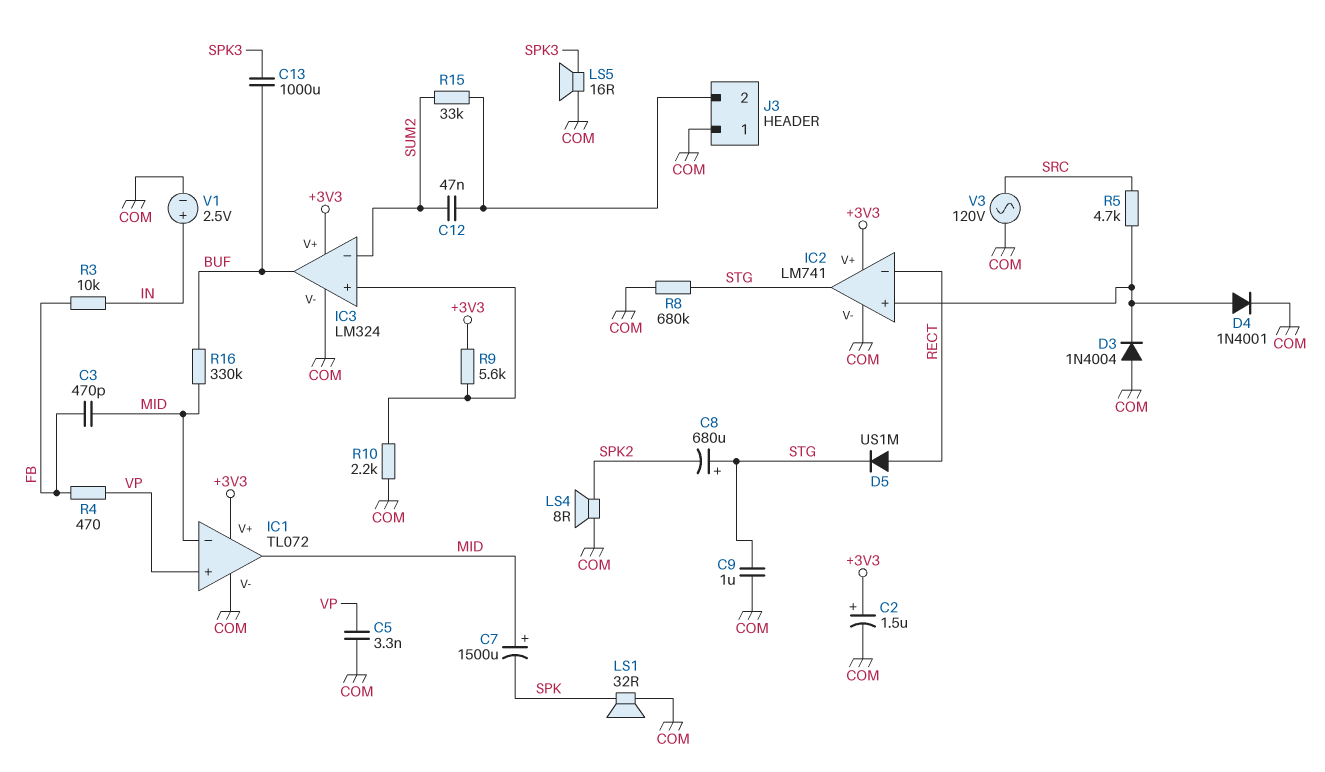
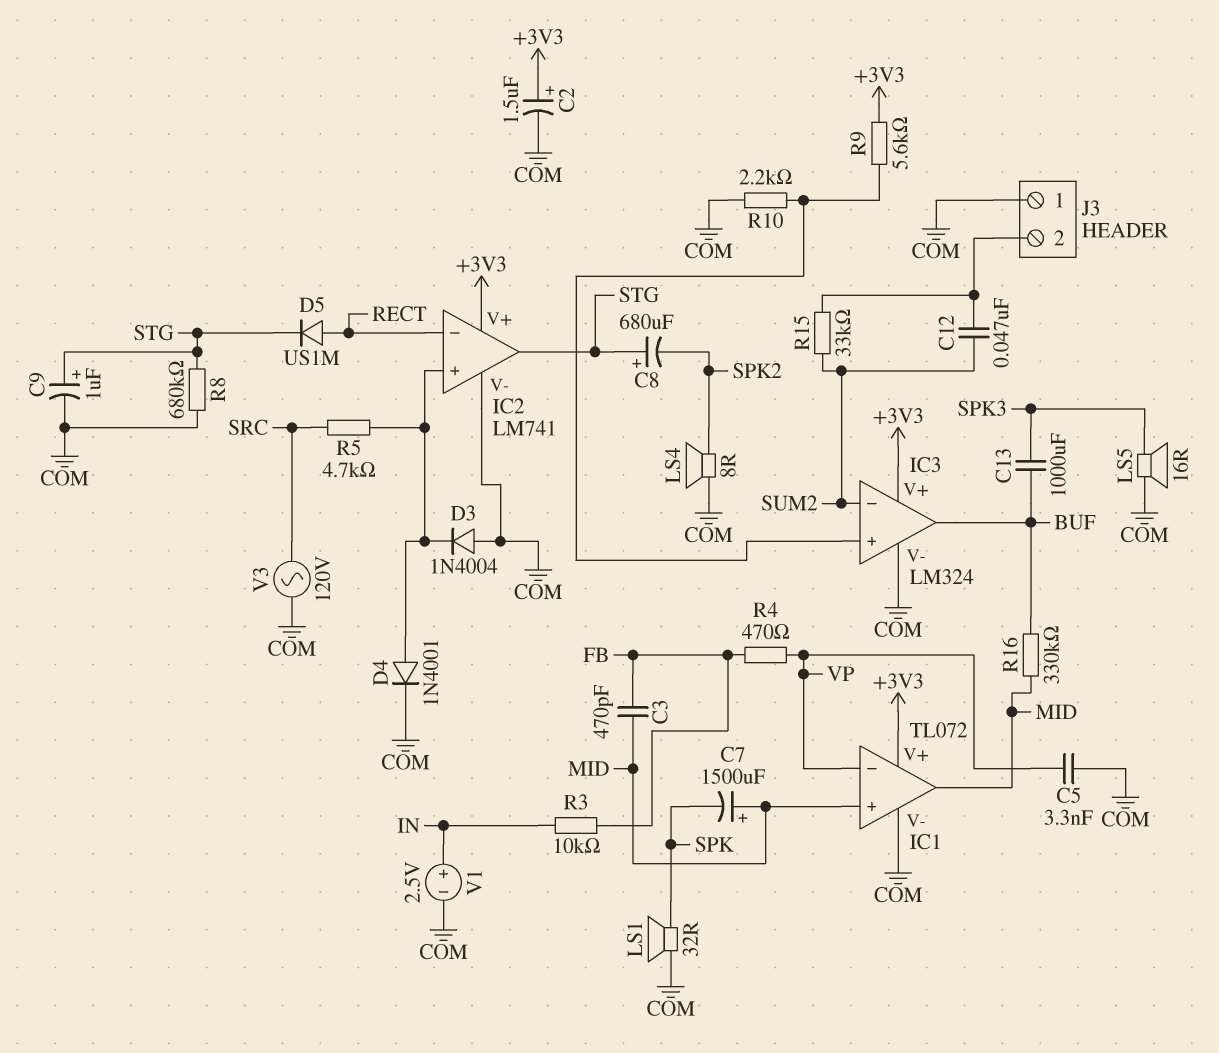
C9: 1uF (COM, STG) -> 1uF (plus STG, minus COM)
IC1 pin in+: VP -> MID
IC1 pin in-: MID -> VP

